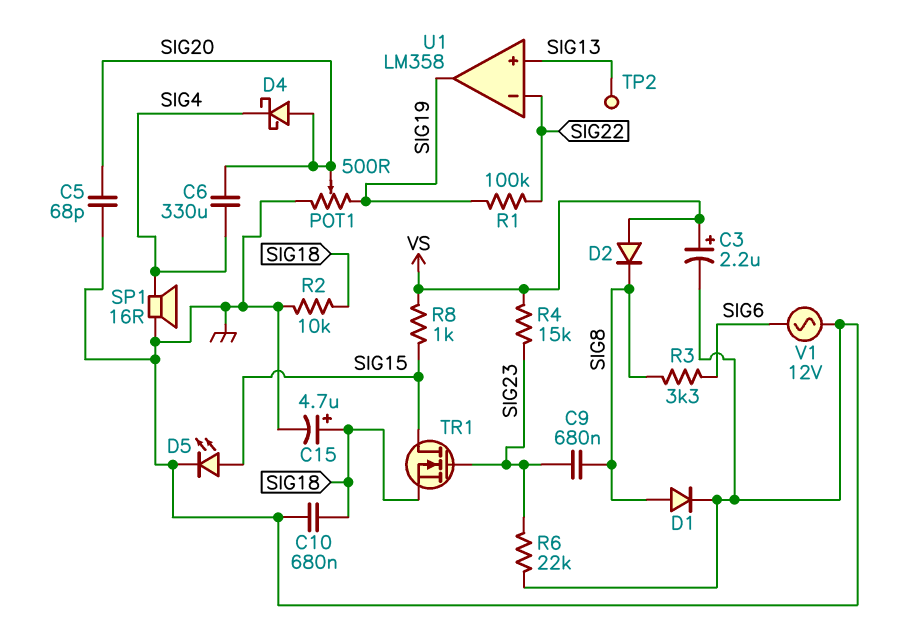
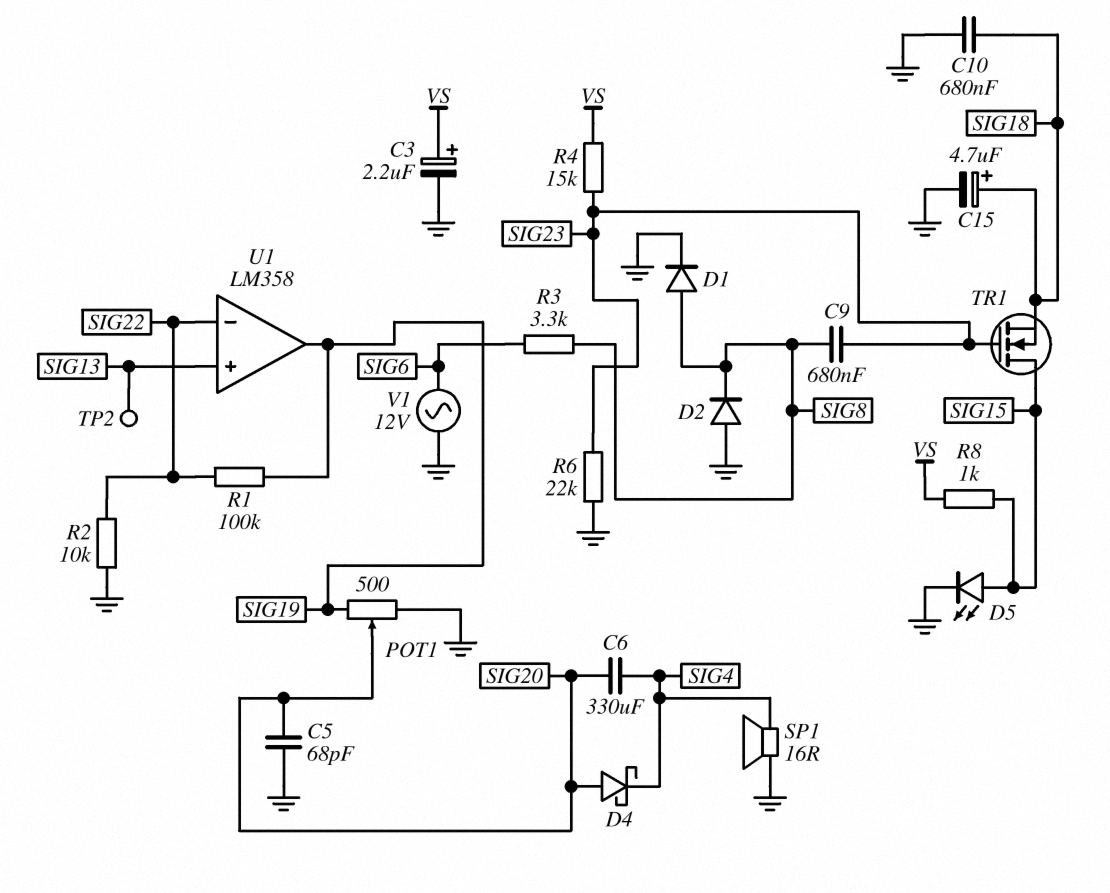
D2: diode (A VS, K SIG8) -> diode (A GND, K SIG8)
R2: 10k (GND, SIG18) -> 10k (GND, SIG22)

